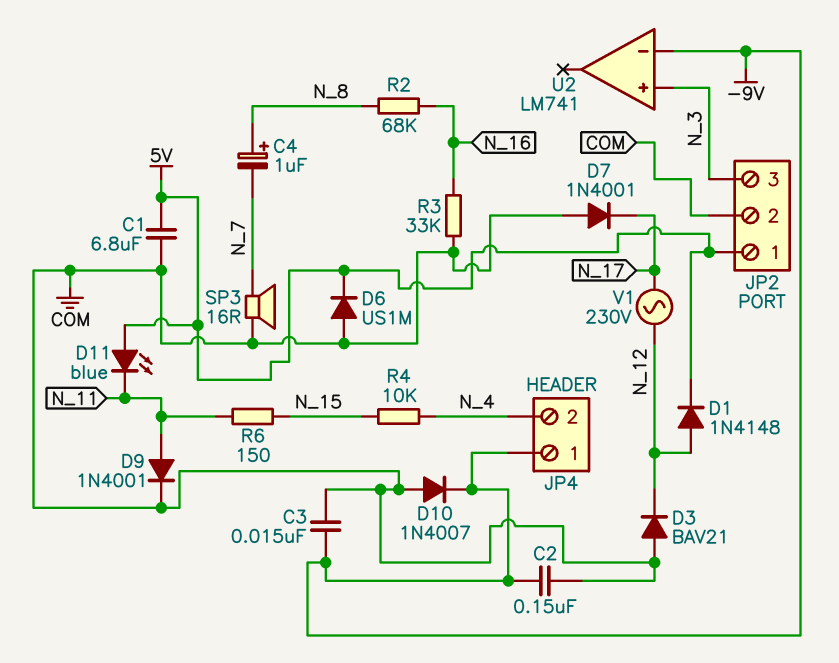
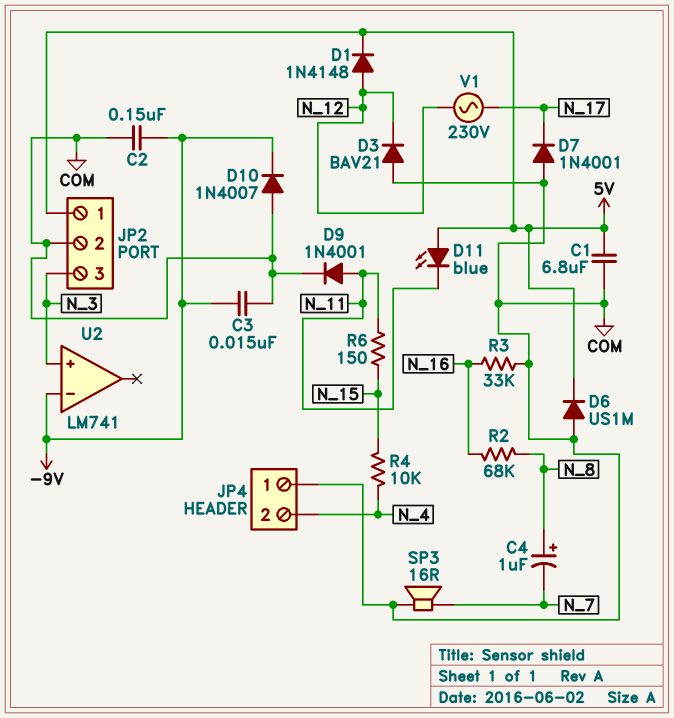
JP4 pin 1: -9V -> COM

